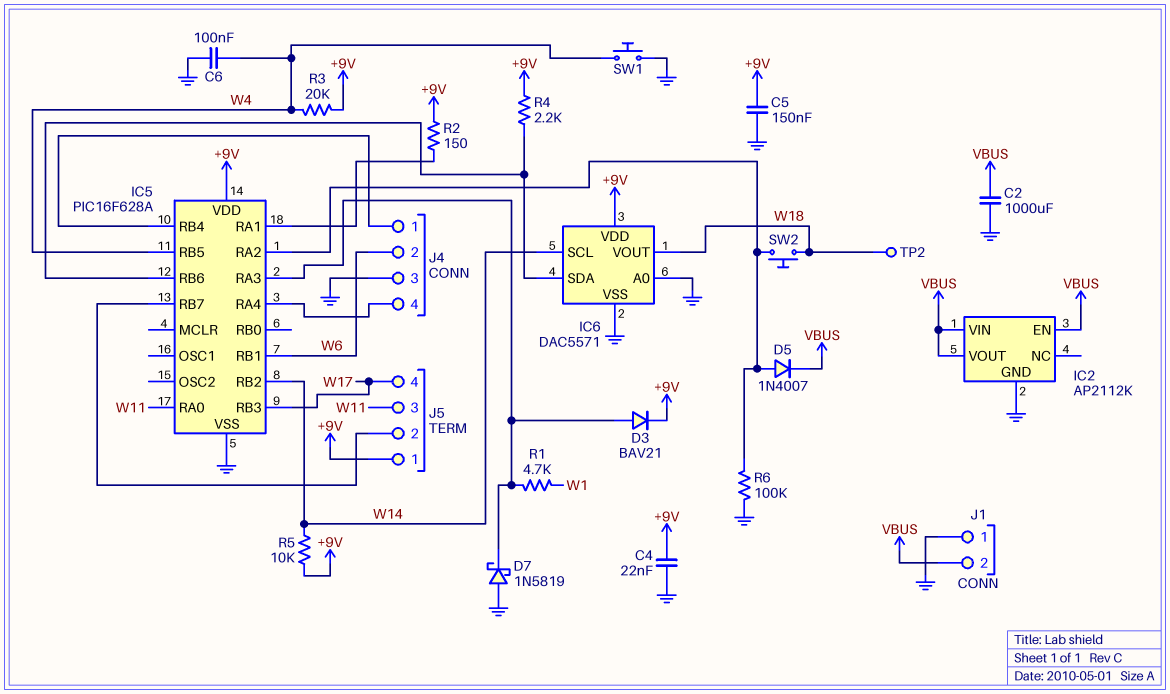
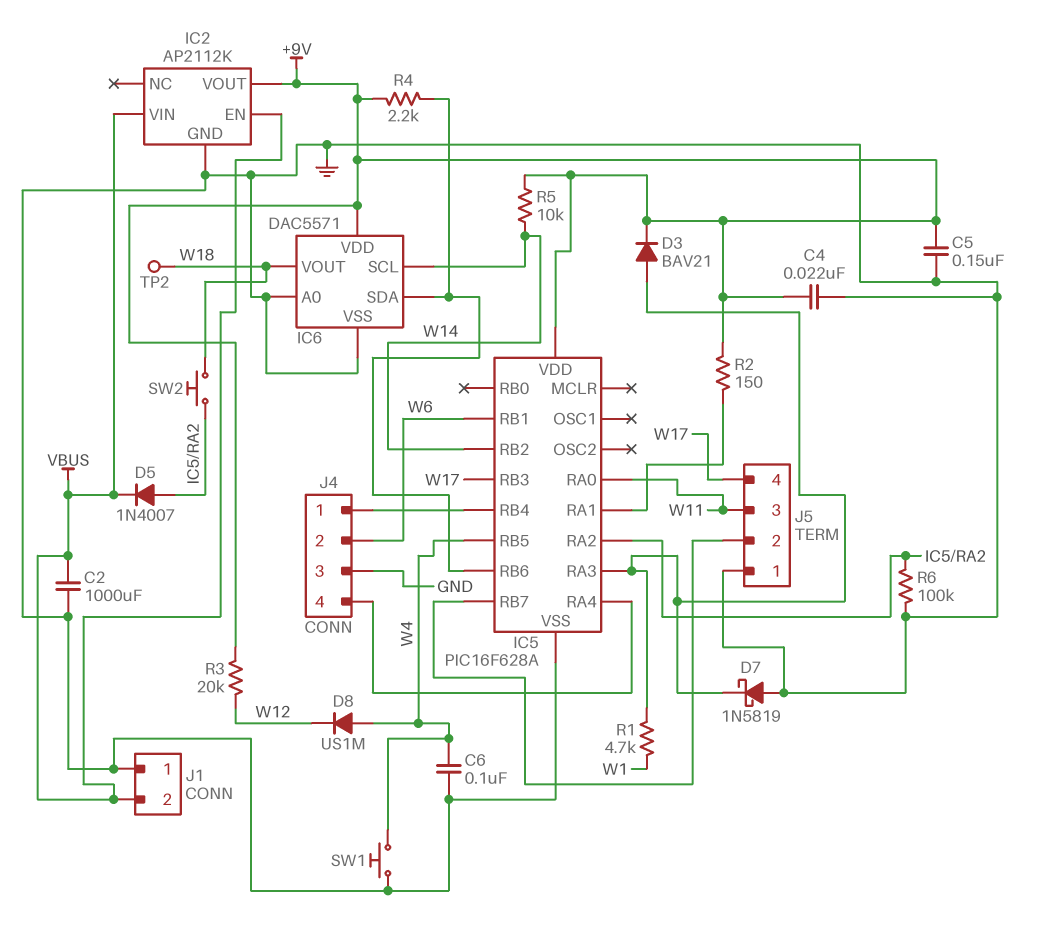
D8: none -> diode US1M (A W4, K W12)
IC2 pin VOUT: VBUS -> +9V
J5 pin 1: +9V -> GND
R3: 20k (+9V, W4) -> 20k (+9V, W12)

